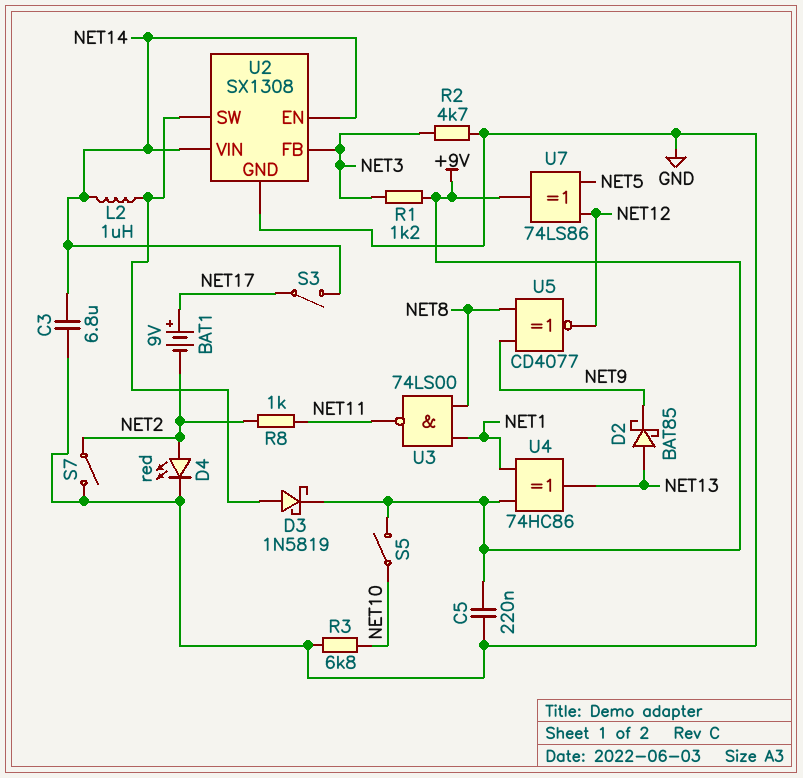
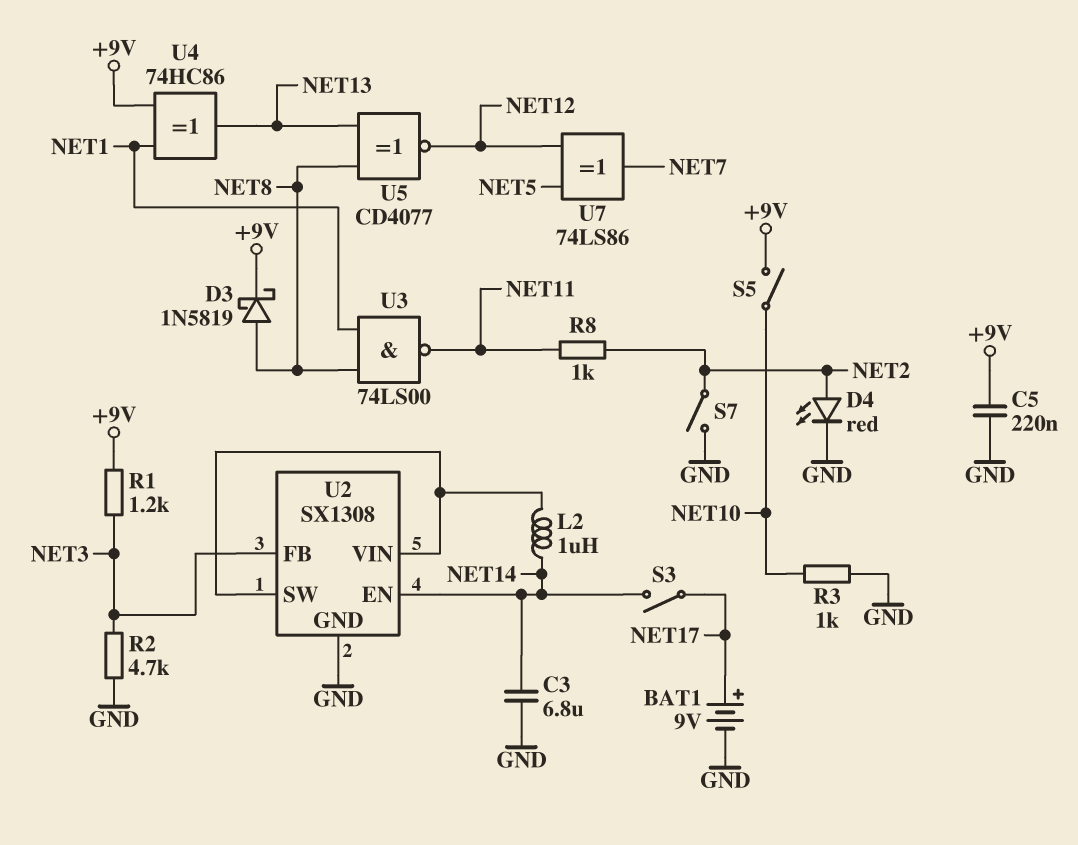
BAT1: 9V (plus NET17, minus NET2) -> 9V (plus NET17, minus GND)
D2: schottky BAT85 (A NET13, K NET9) -> none
D3: schottky 1N5819 (A U2/SW, K +9V) -> schottky 1N5819 (A NET8, K +9V)
R3: 6.8k (GND, NET10) -> 1k (GND, NET10)
U2 pin VIN: NET14 -> U2/SW
U5: XNOR CD4077 (in NET8, in NET9, out NET12) -> XNOR CD4077 (in NET8, in NET13, out NET12)
U7: XOR 74LS86 (in NET5, in NET12, out +9V) -> XOR 74LS86 (in NET5, in NET12, out NET7)

